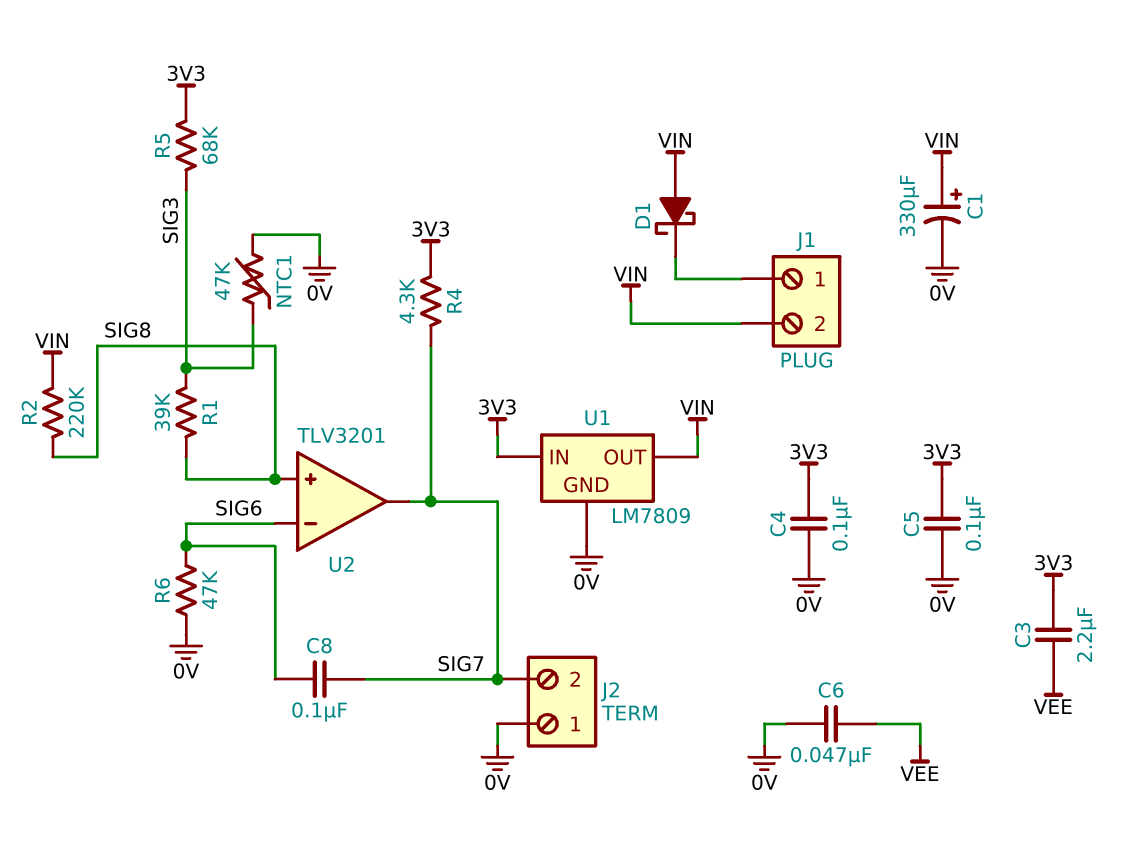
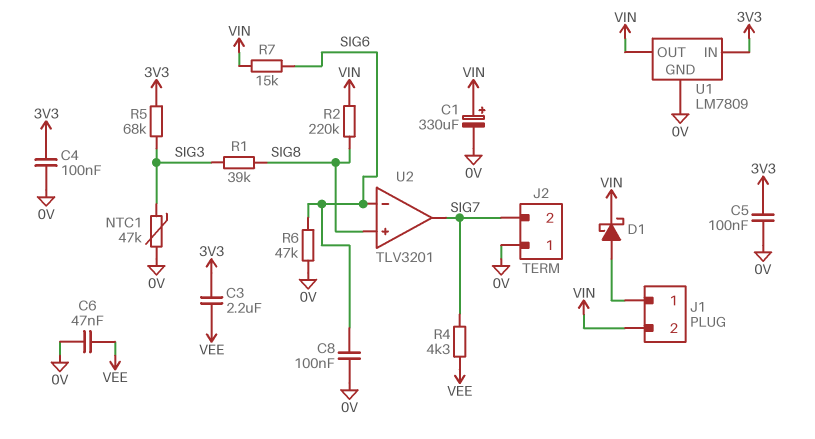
C8: 100nF (SIG6, SIG7) -> 100nF (0V, SIG6)
D1: schottky (A VIN, K J1/1) -> schottky (A J1/1, K VIN)
R4: 4.3k (3V3, SIG7) -> 4.3k (SIG7, VEE)
R7: none -> 15k (SIG6, VIN)

